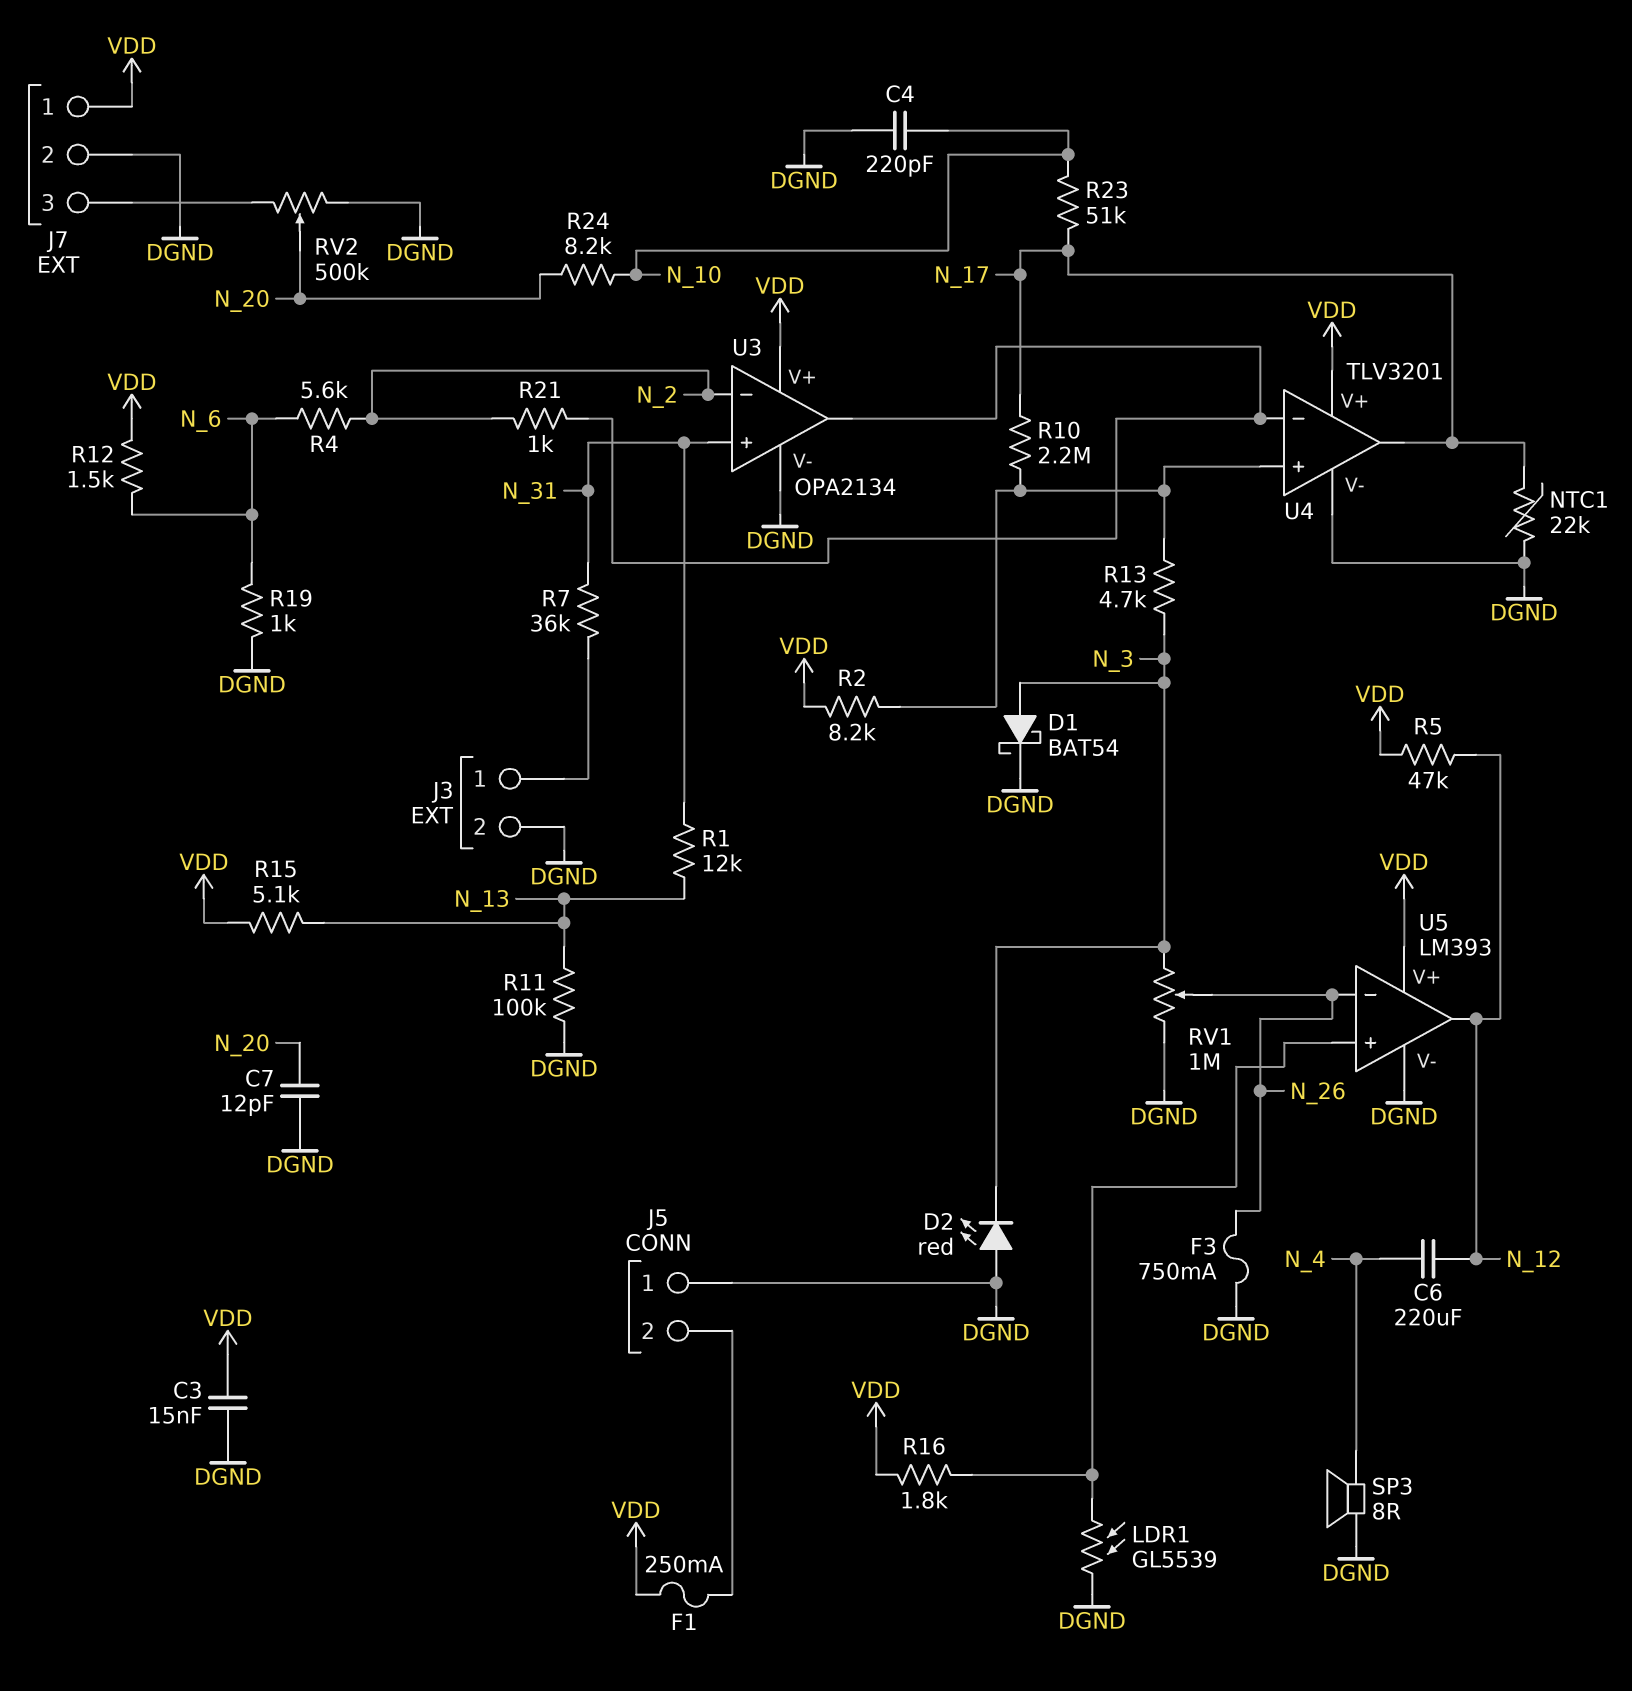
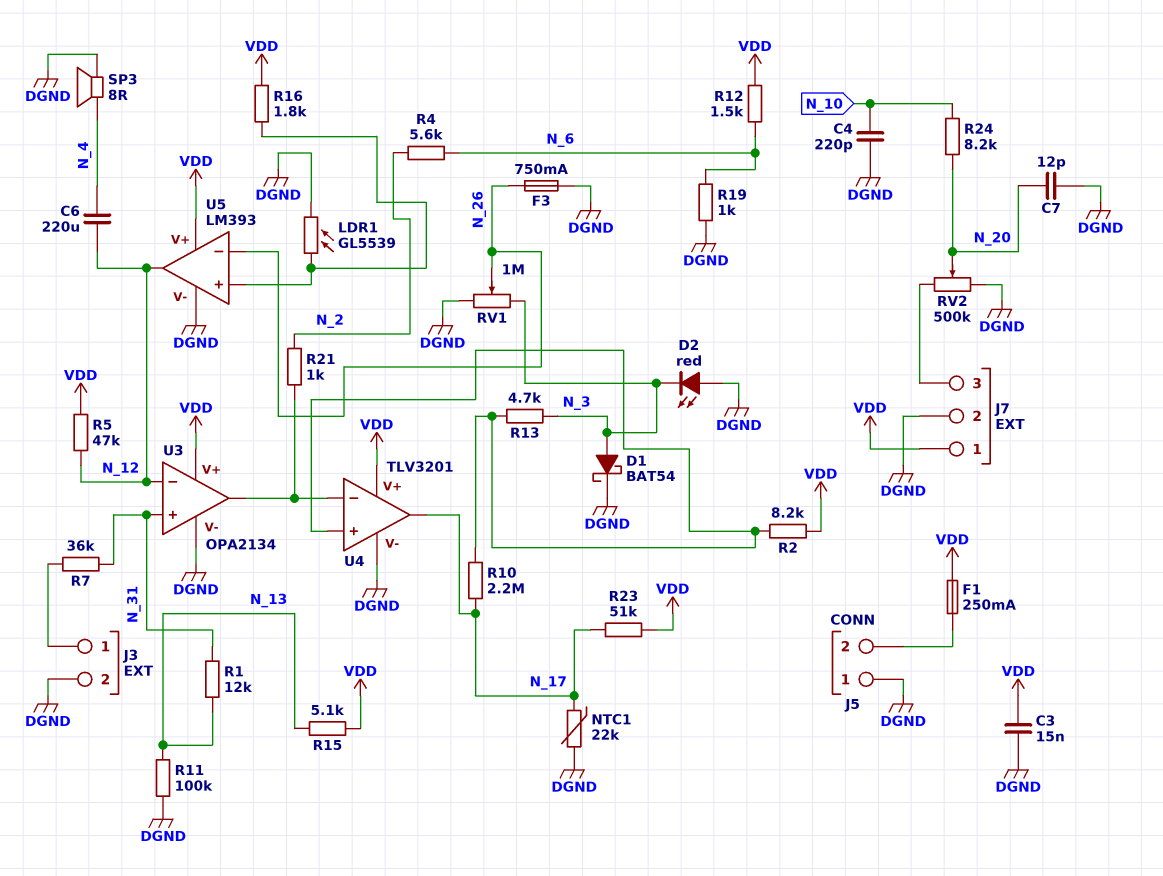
R23: 51k (N_10, N_17) -> 51k (N_17, VDD)
U3 pin in-: N_2 -> N_12

